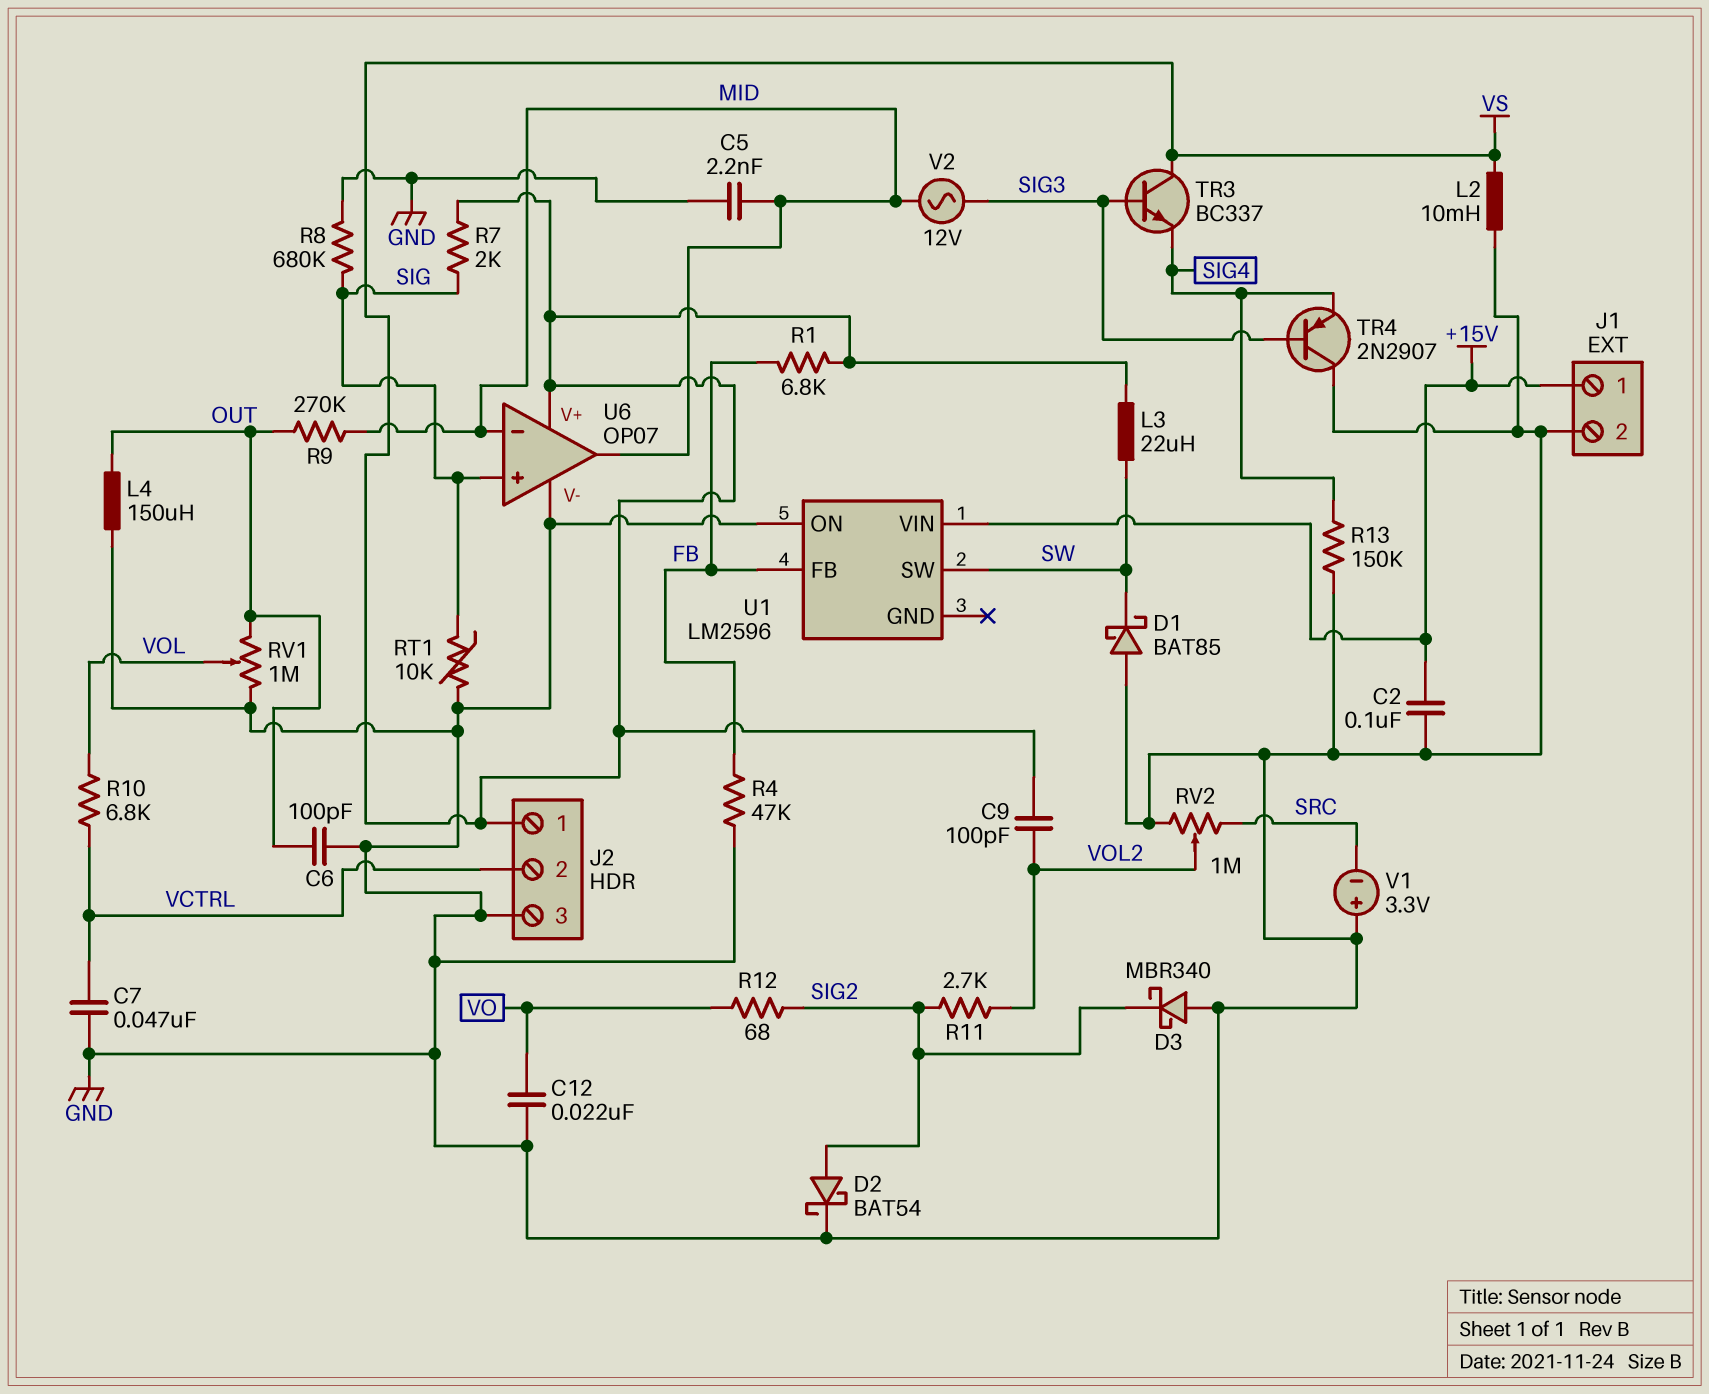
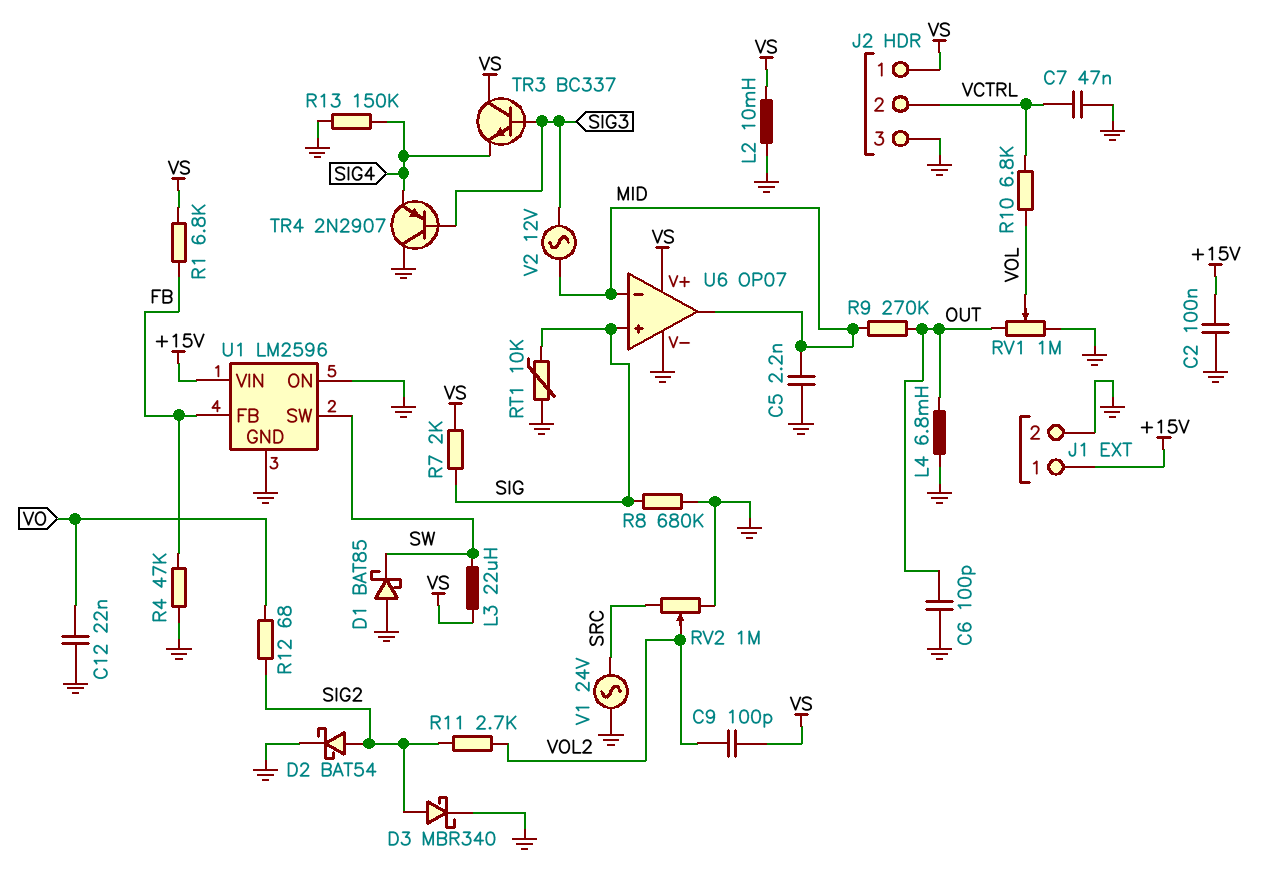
D3: schottky MBR340 (A GND, K SIG2) -> schottky MBR340 (A SIG2, K GND)
L4: 150uH (GND, OUT) -> 6.8mH (GND, OUT)
U1 pin GND: none -> GND
V1: 3.3V (plus GND, minus SRC) -> AC 24V (GND, SRC)

